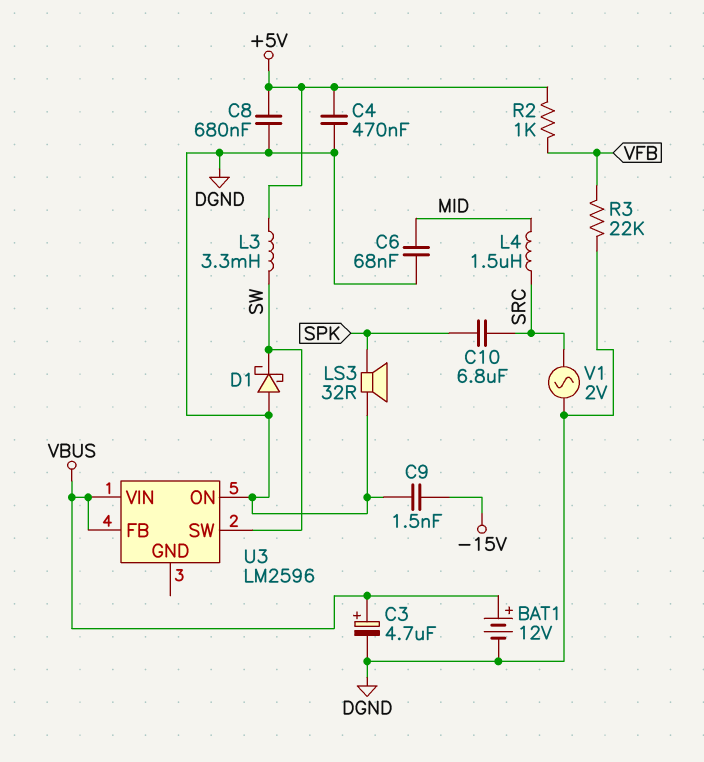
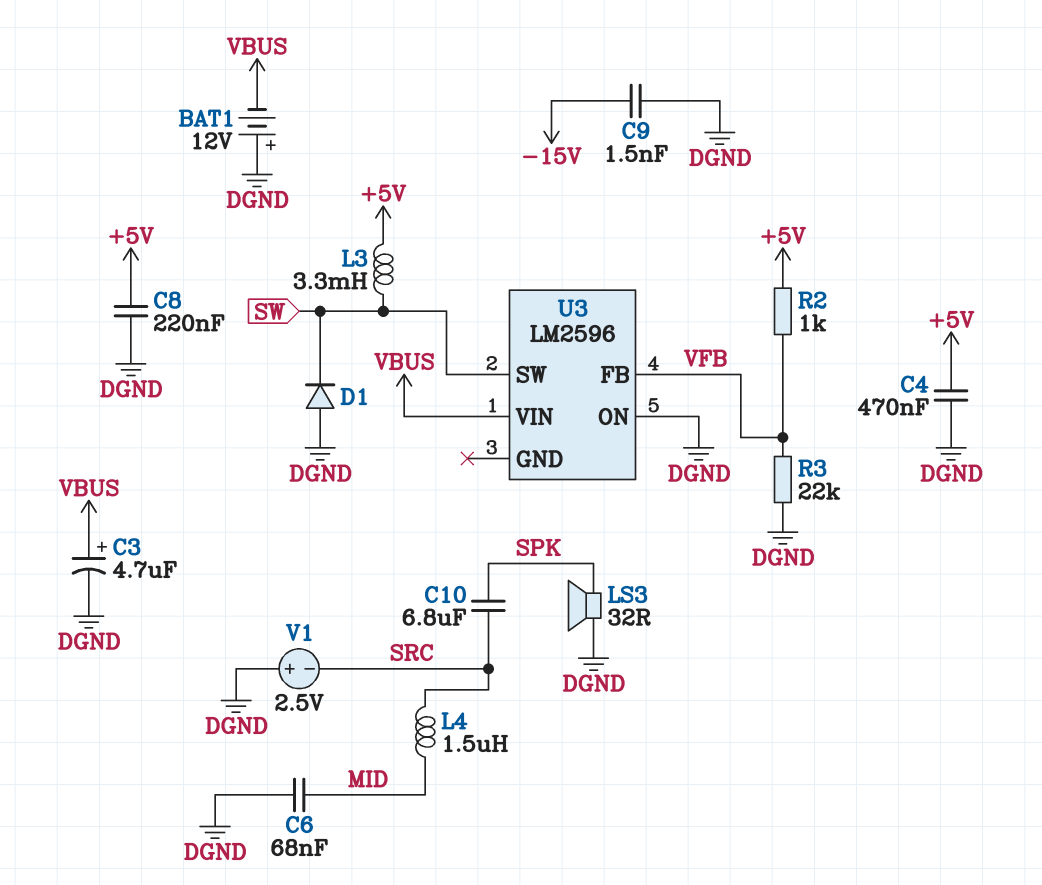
BAT1: 12V (plus VBUS, minus DGND) -> 12V (plus DGND, minus VBUS)
C8: 680nF (+5V, DGND) -> 220nF (+5V, DGND)
D1: schottky (A DGND, K SW) -> diode (A DGND, K SW)
U3 pin FB: VBUS -> VFB
V1: AC 2V (DGND, SRC) -> 2.5V (plus DGND, minus SRC)

